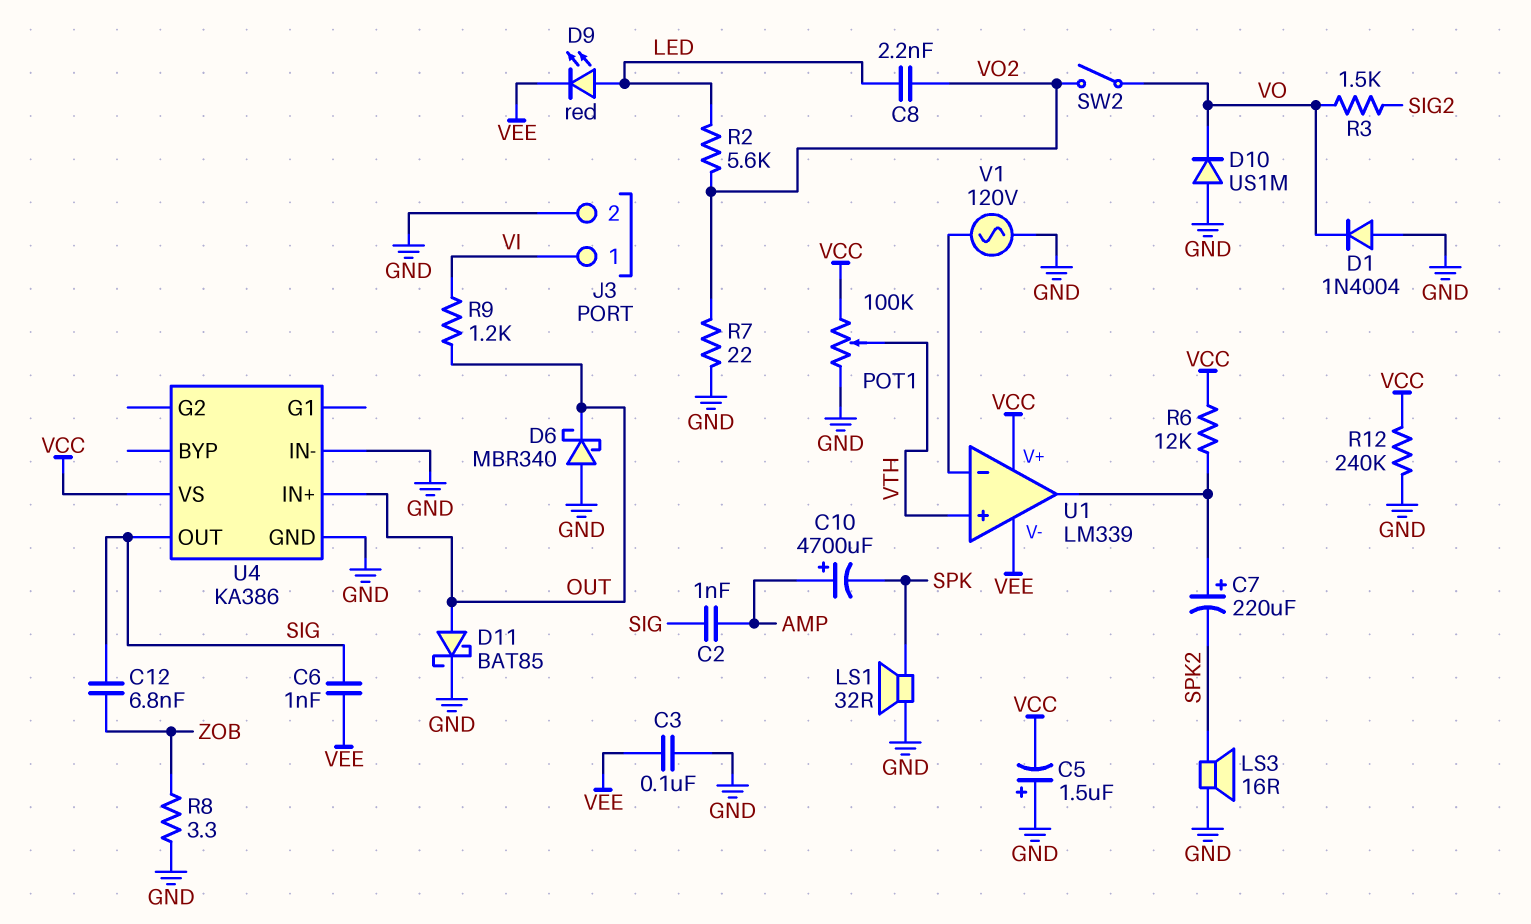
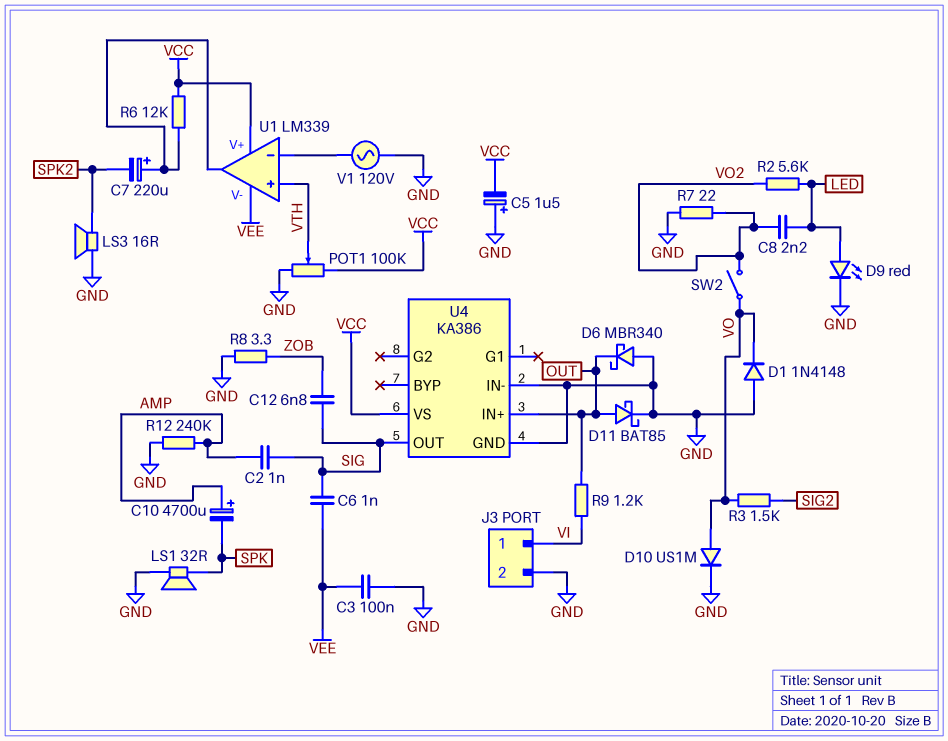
D1: diode 1N4004 (A GND, K VO) -> diode 1N4148 (A GND, K VO)
D9: LED red (A LED, K VEE) -> LED red (A LED, K GND)
D10: diode US1M (A GND, K VO) -> diode US1M (A VO, K GND)
R12: 240k (GND, VCC) -> 240k (AMP, GND)

